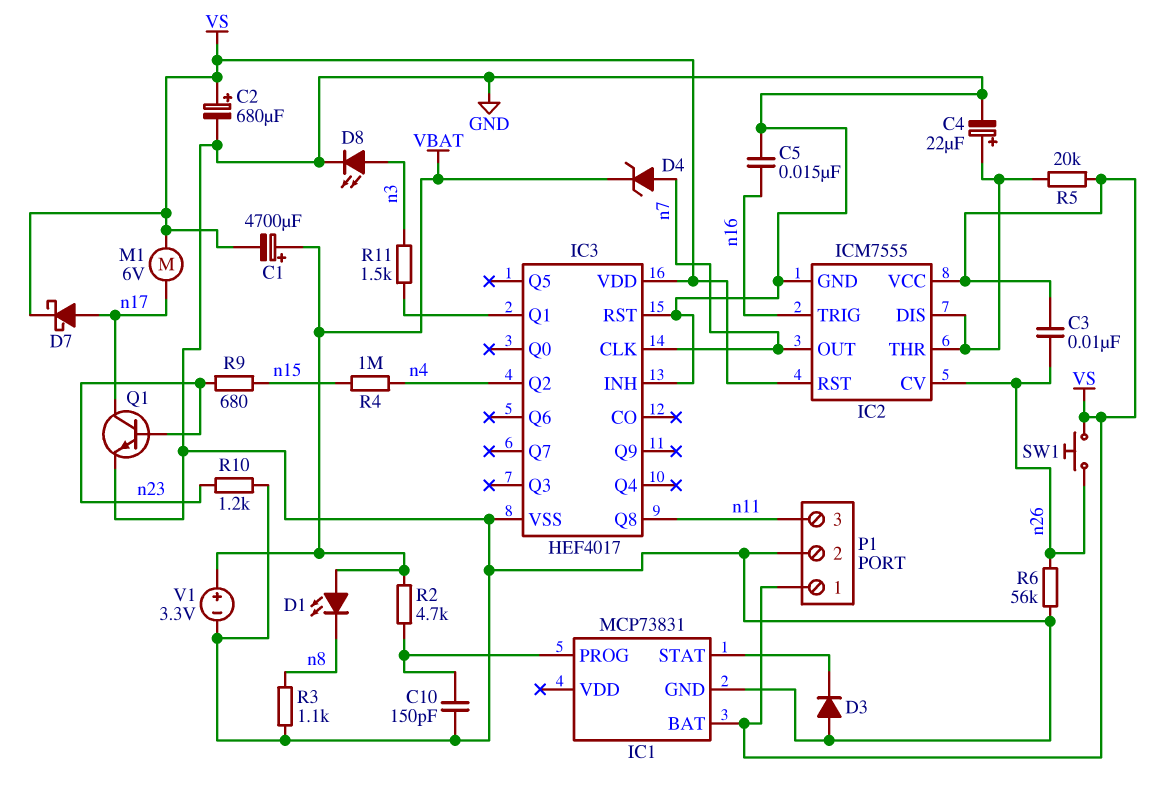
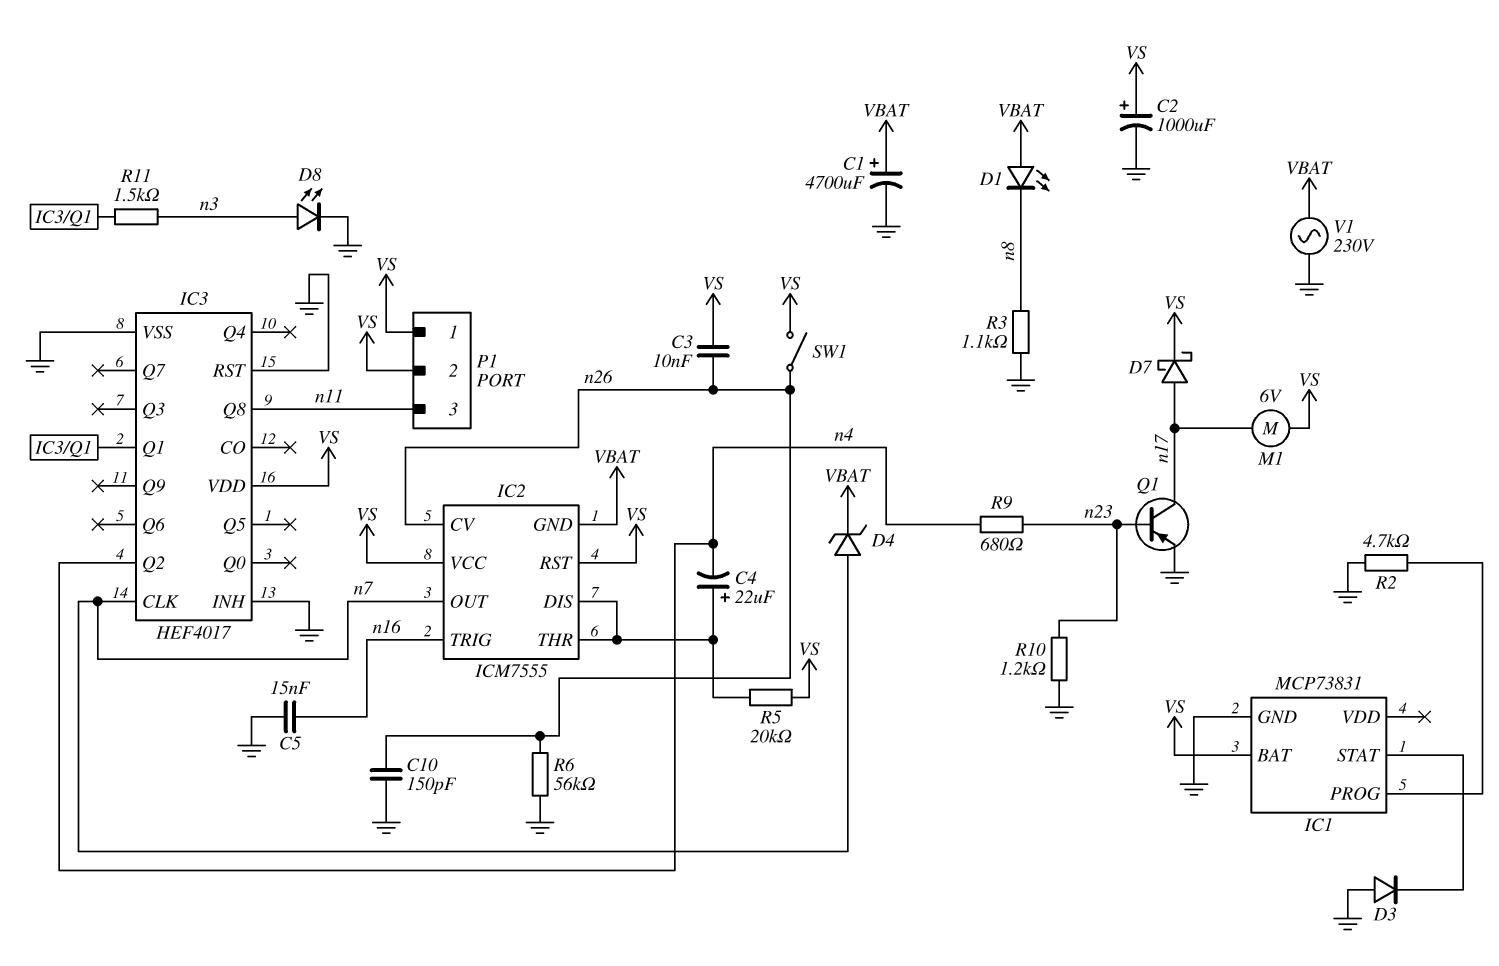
C1: 4700uF (plus VBAT, minus VS) -> 4700uF (plus VBAT, minus GND)
C2: 680uF (plus VS, minus GND) -> 1000uF (plus VS, minus GND)
C4: 22uF (plus IC2/DIS, minus GND) -> 22uF (plus IC2/DIS, minus n4)
C10: 150pF (GND, IC1/PROG) -> 150pF (GND, n26)
IC2 pin GND: GND -> VBAT
P1 pin 2: GND -> VS
Q1: NPN (B n23, C n17, E GND) -> PNP (B n23, C n17, E GND)
R2: 4.7k (IC1/PROG, VBAT) -> 4.7k (GND, IC1/PROG)
R4: 1M (n4, n15) -> none
R9: 680 (n15, n23) -> 680 (n4, n23)
SW1: button (VS, n26) -> switch (VS, n26)
V1: 3.3V (plus VBAT, minus GND) -> AC 230V (GND, VBAT)

